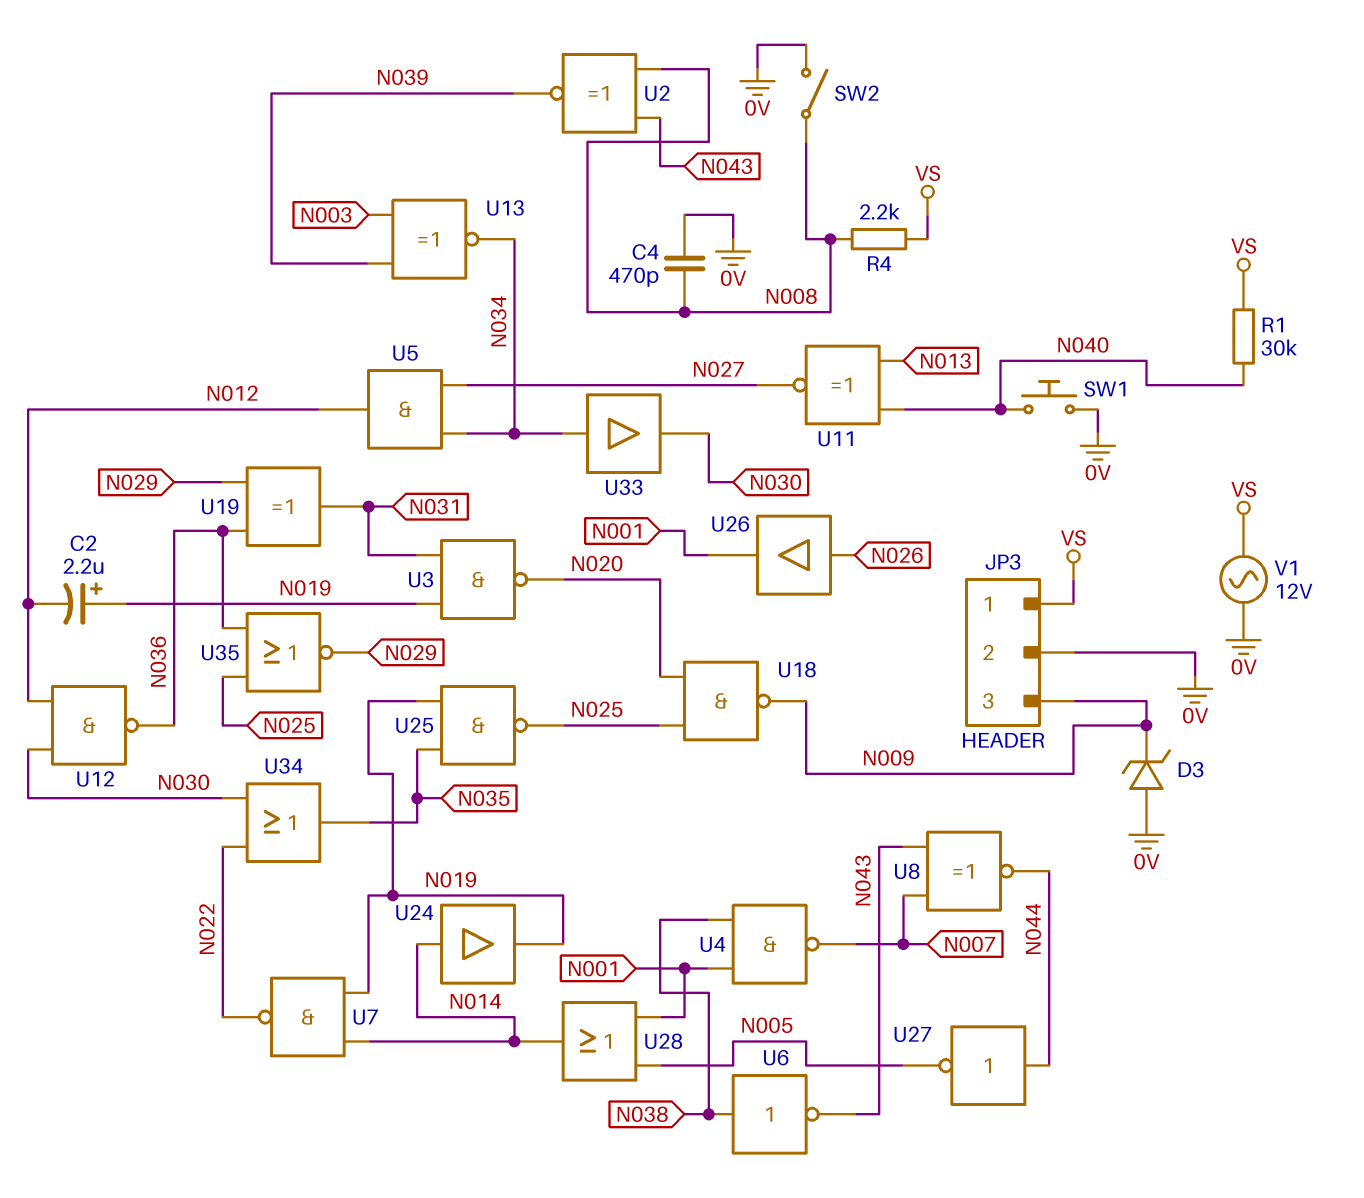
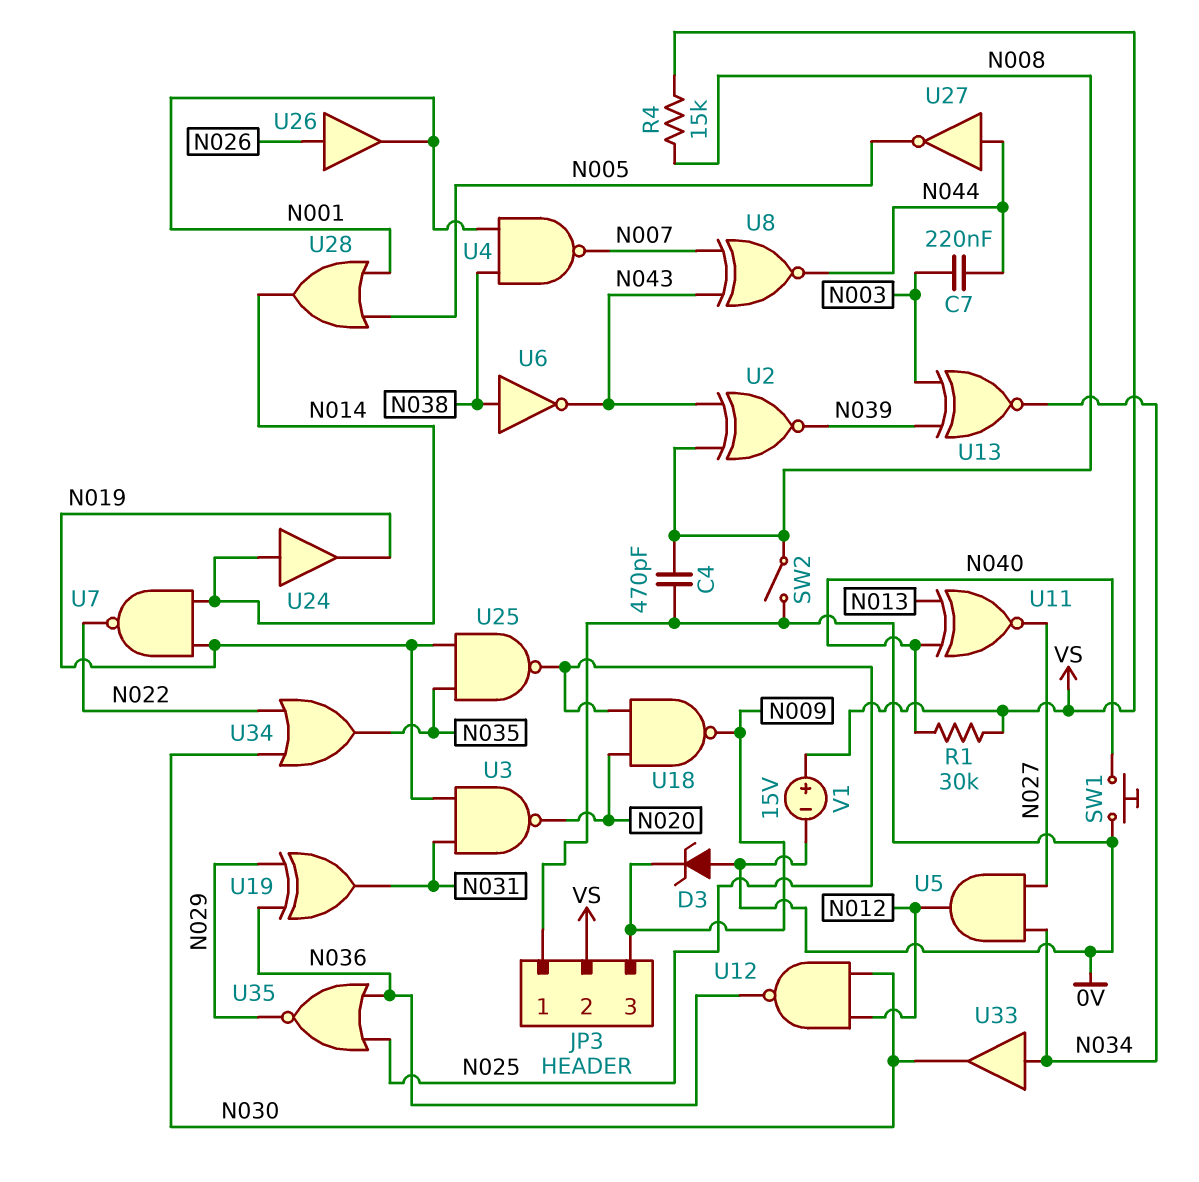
C2: 2.2uF (plus N019, minus N012) -> none
C7: none -> 220nF (N003, N044)
JP3 pin 1: VS -> 0V
JP3 pin 2: 0V -> VS
R4: 2.2k (N008, VS) -> 15k (N008, VS)
V1: AC 12V (0V, VS) -> 15V (plus VS, minus 0V)

